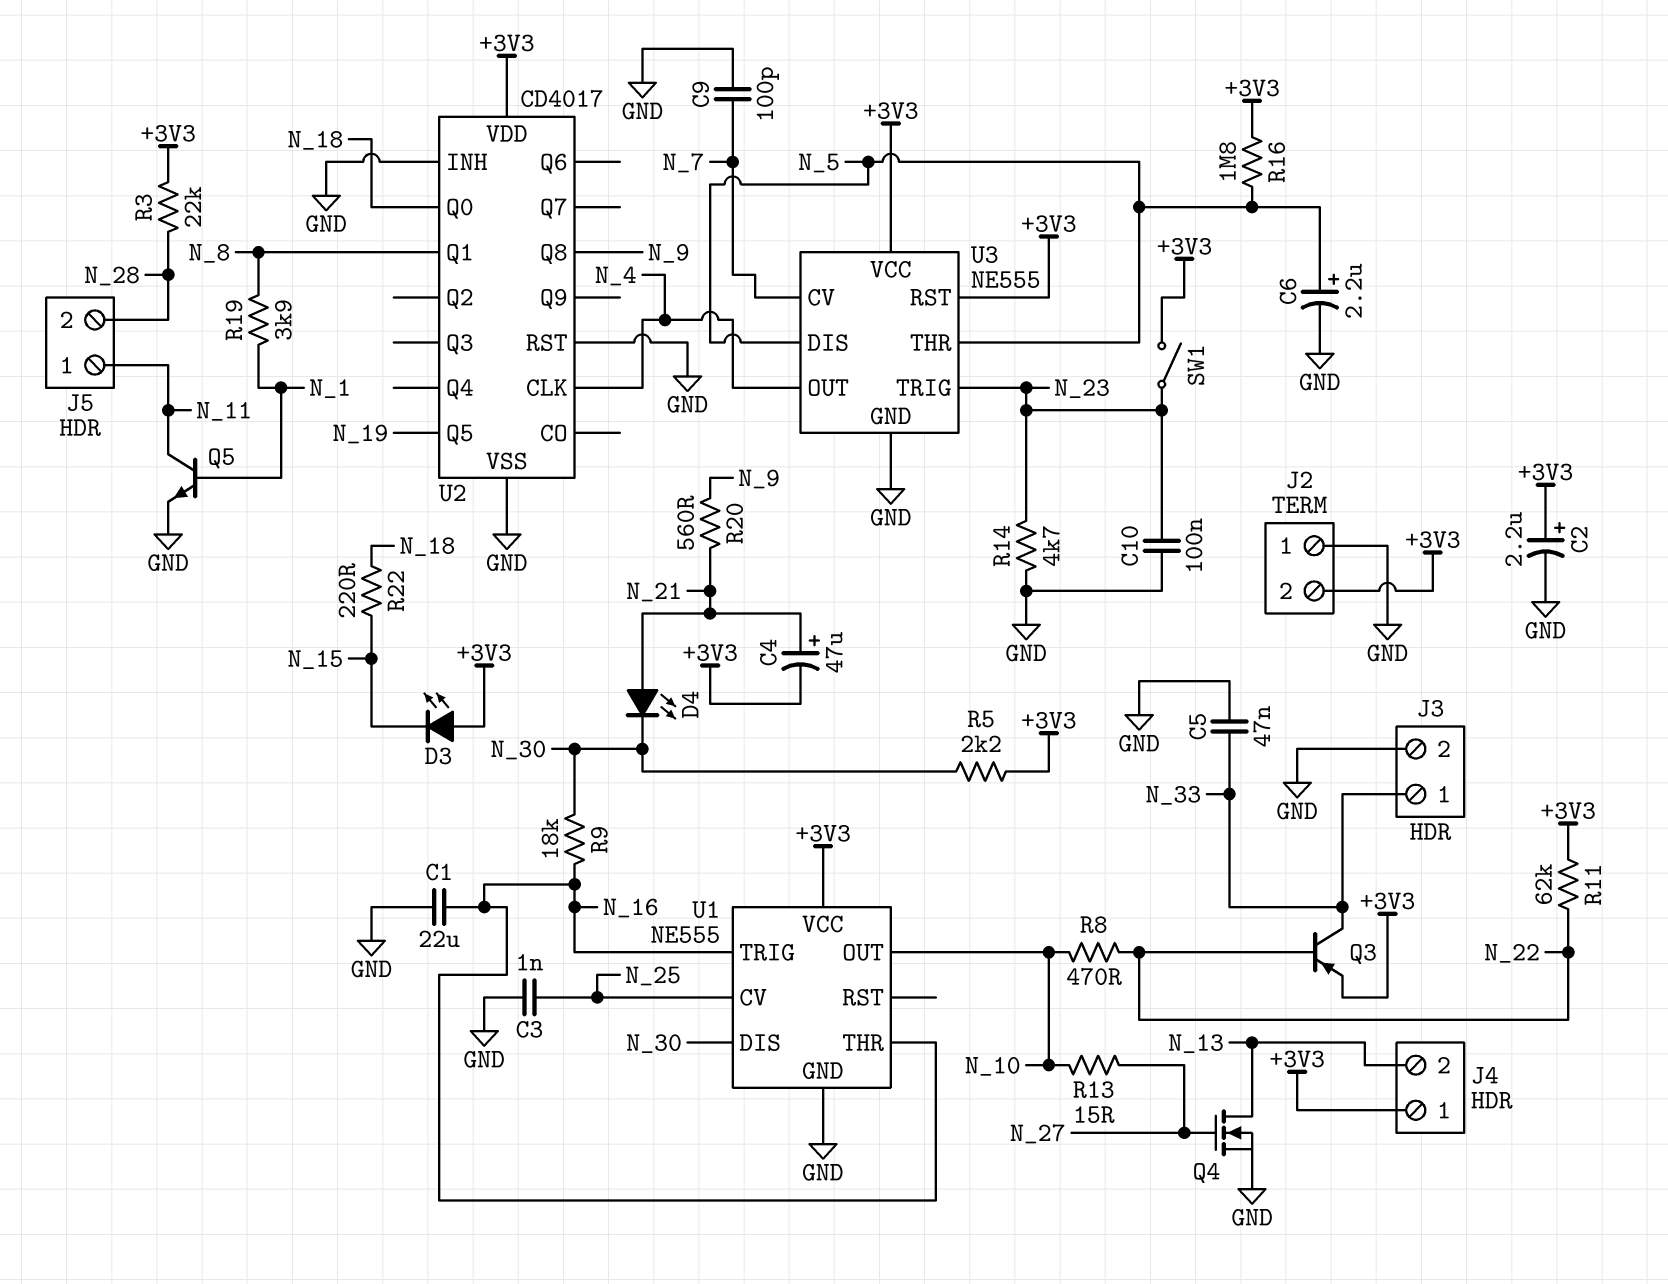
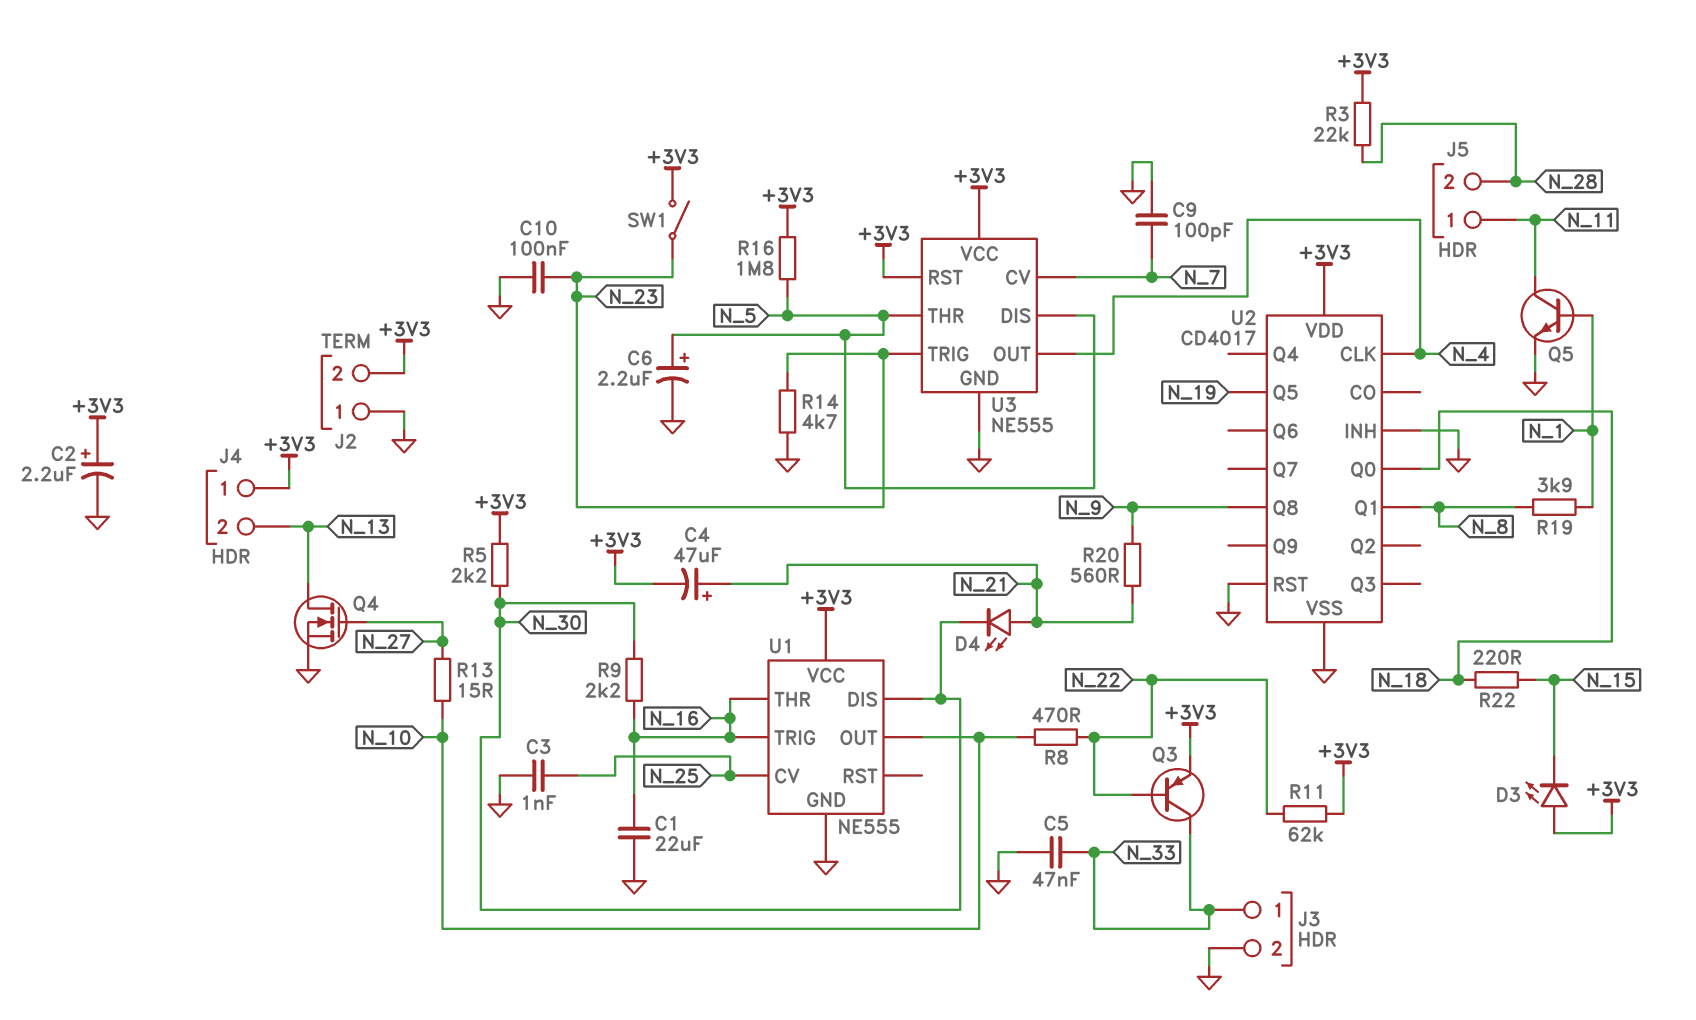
R9: 18k (N_16, N_30) -> 2.2k (N_16, N_30)

